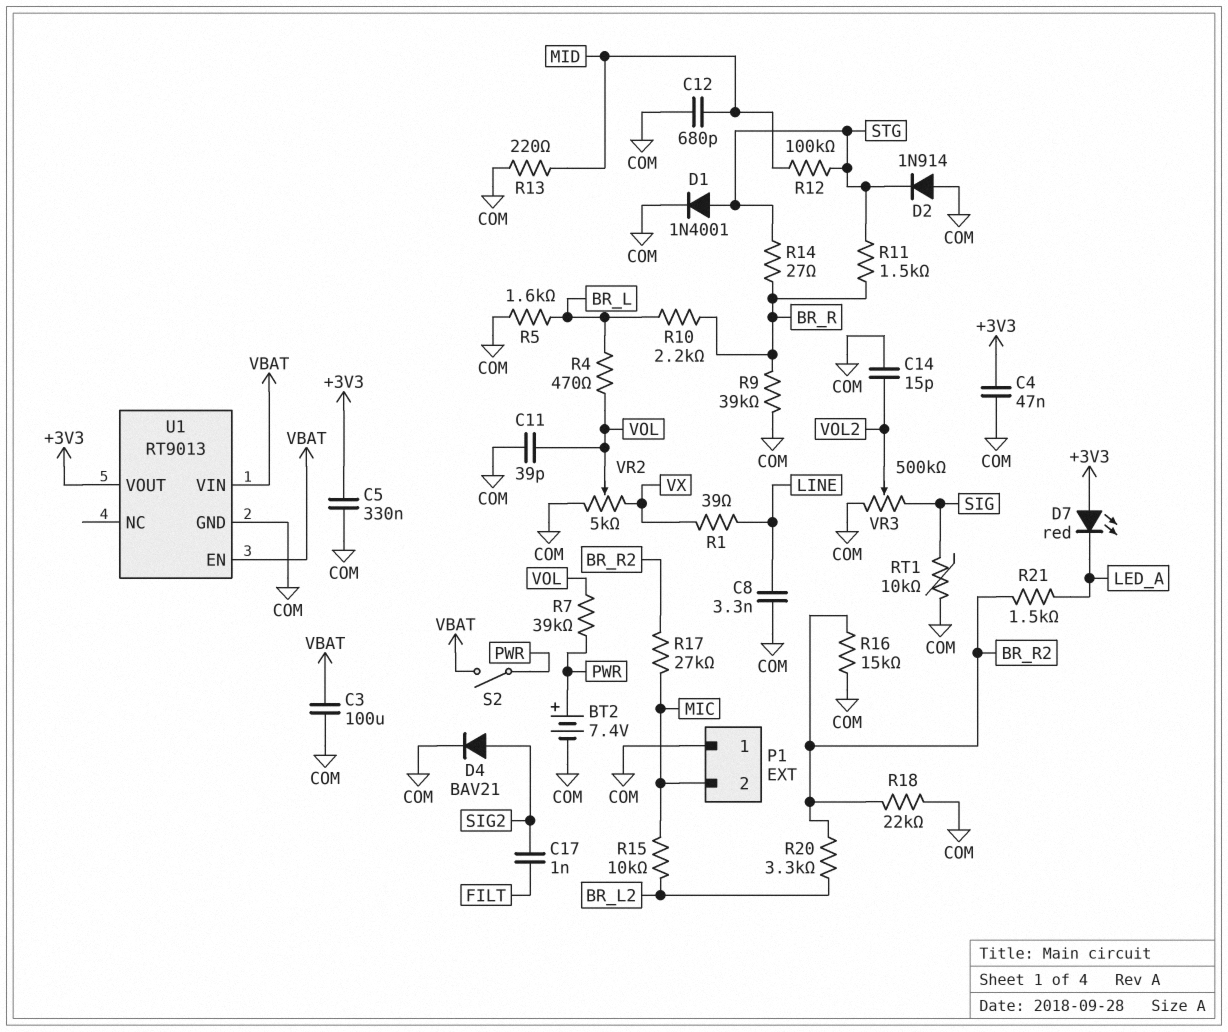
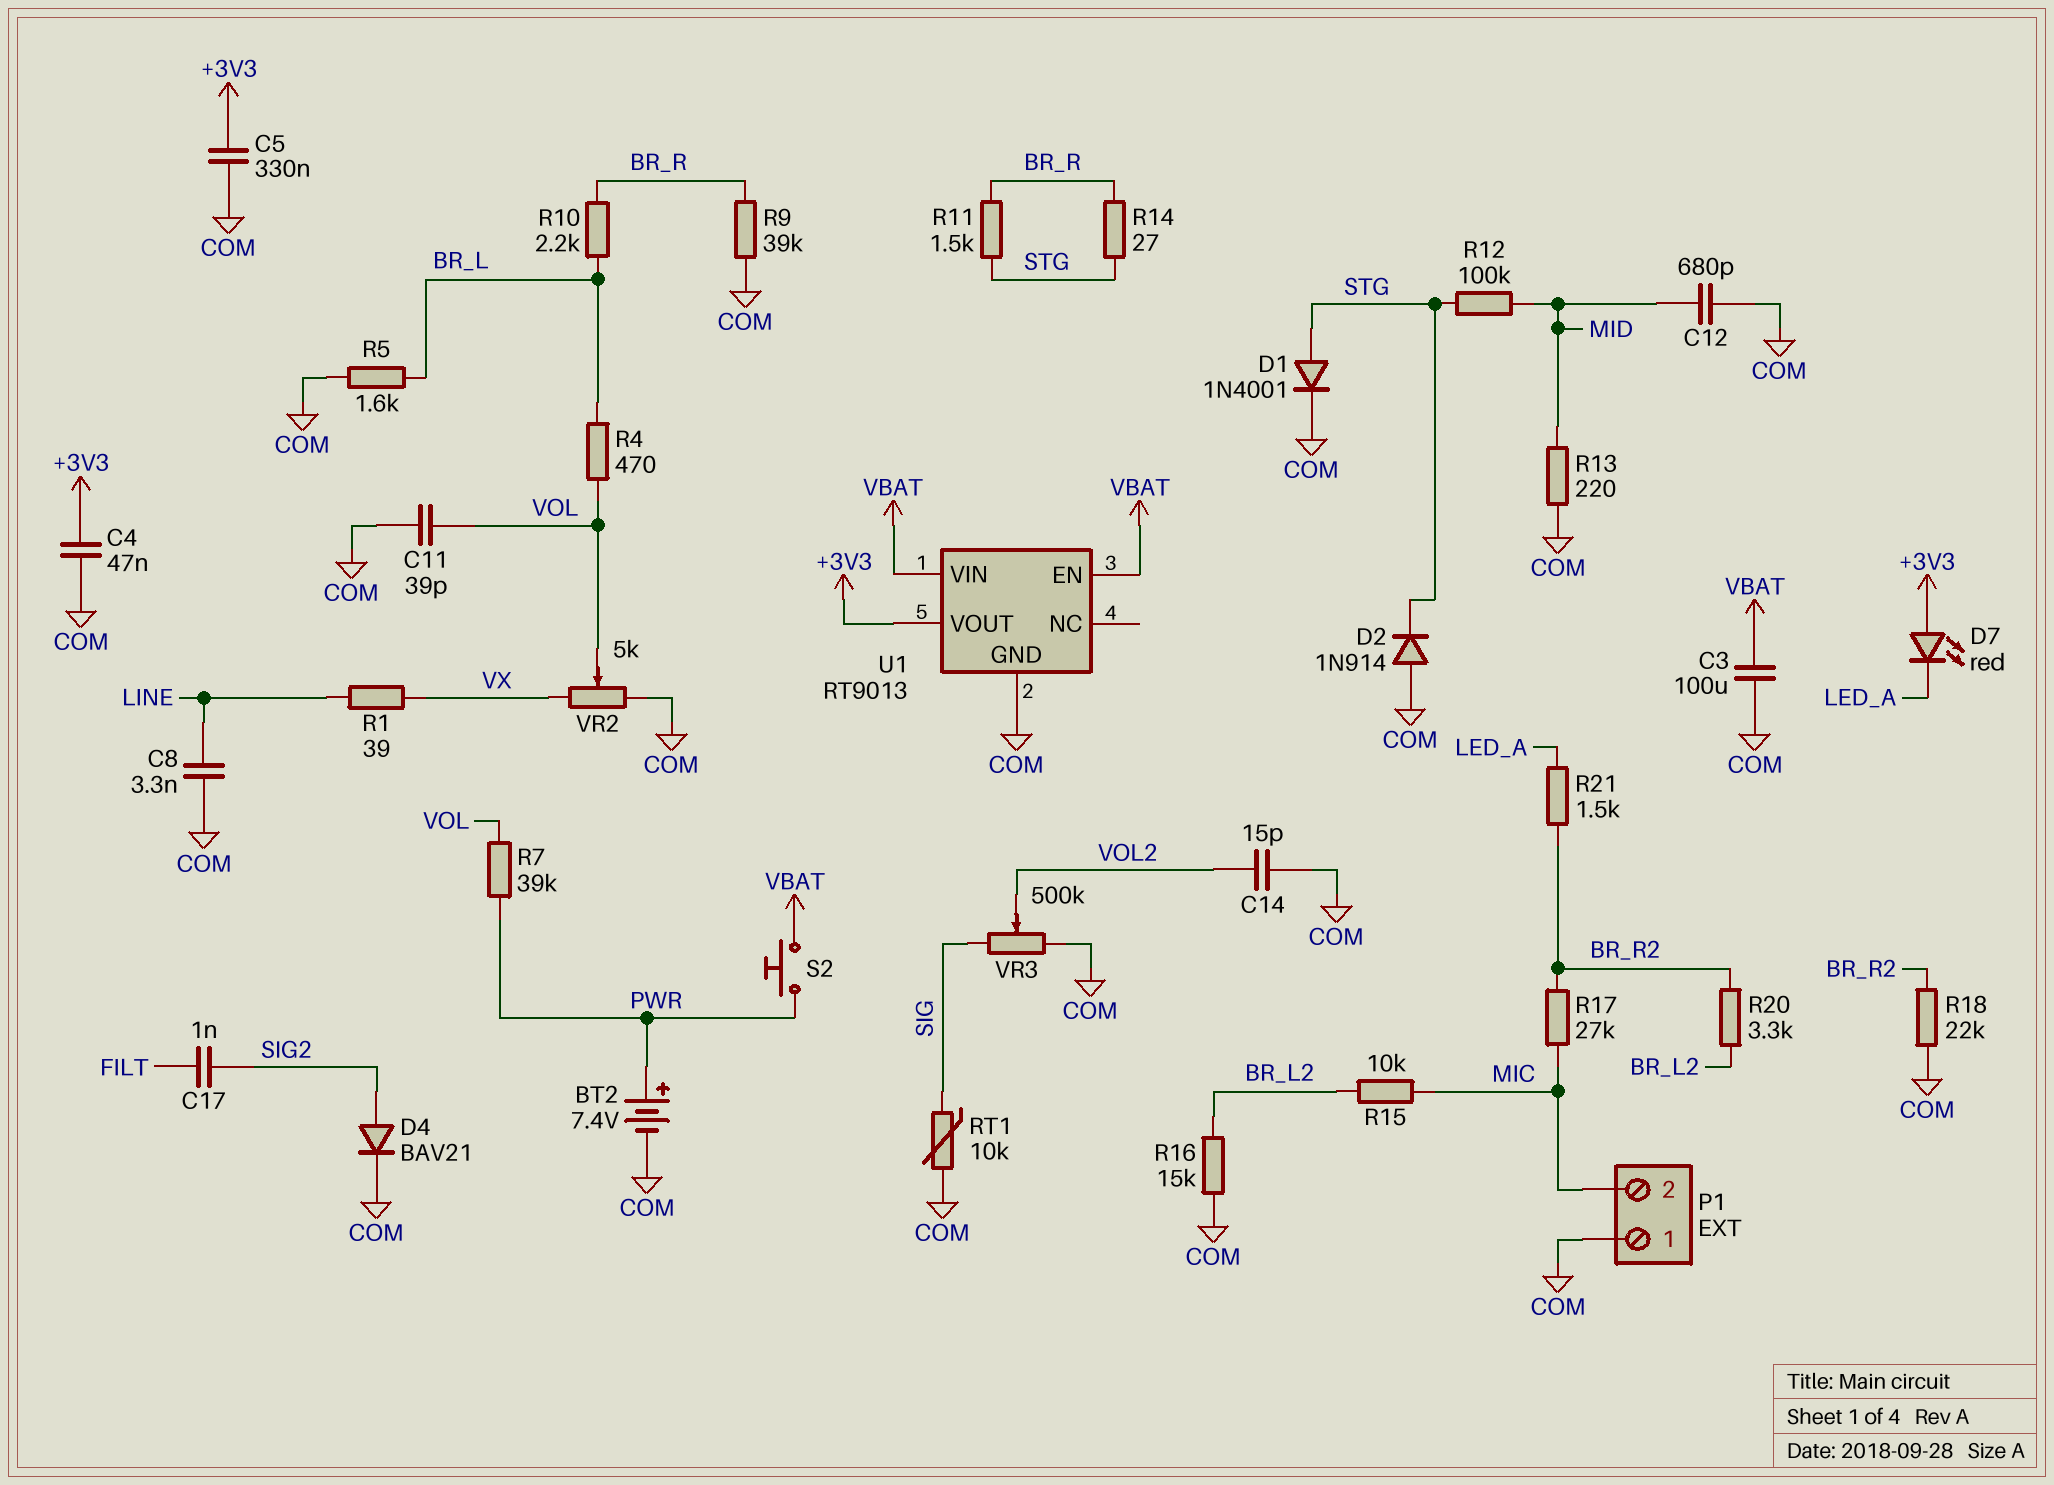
R16: 15k (BR_R2, COM) -> 15k (BR_L2, COM)
S2: switch (PWR, VBAT) -> button (PWR, VBAT)

